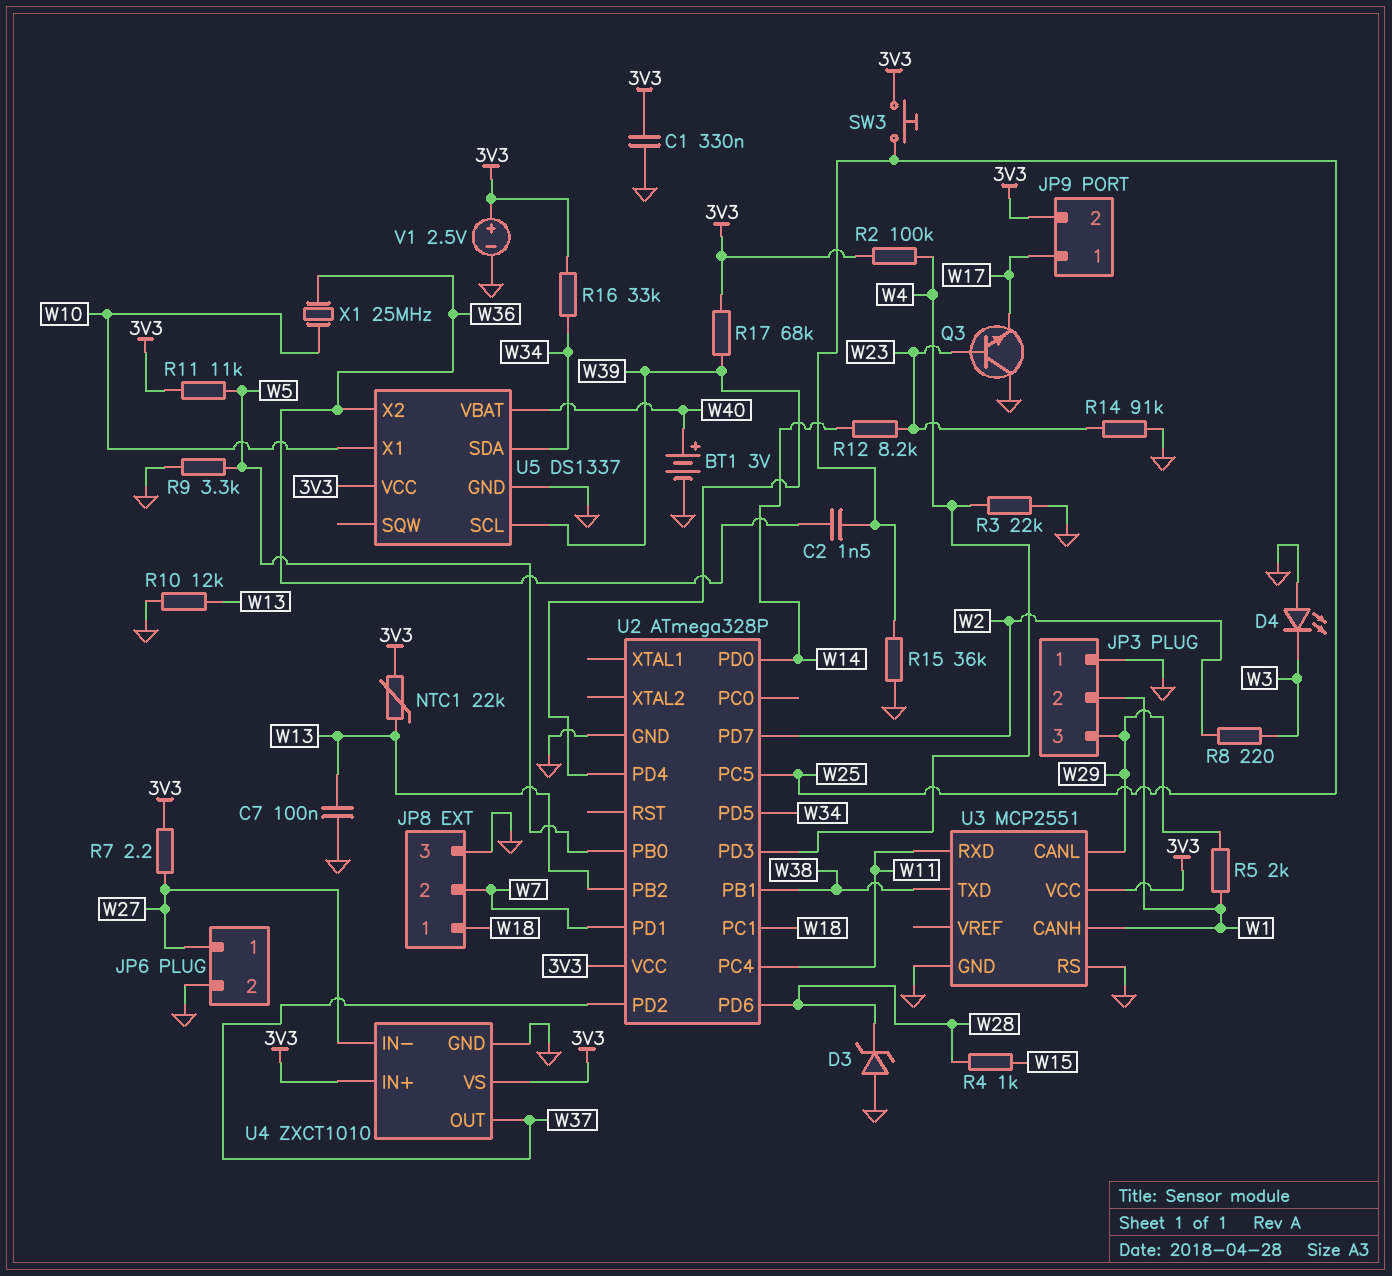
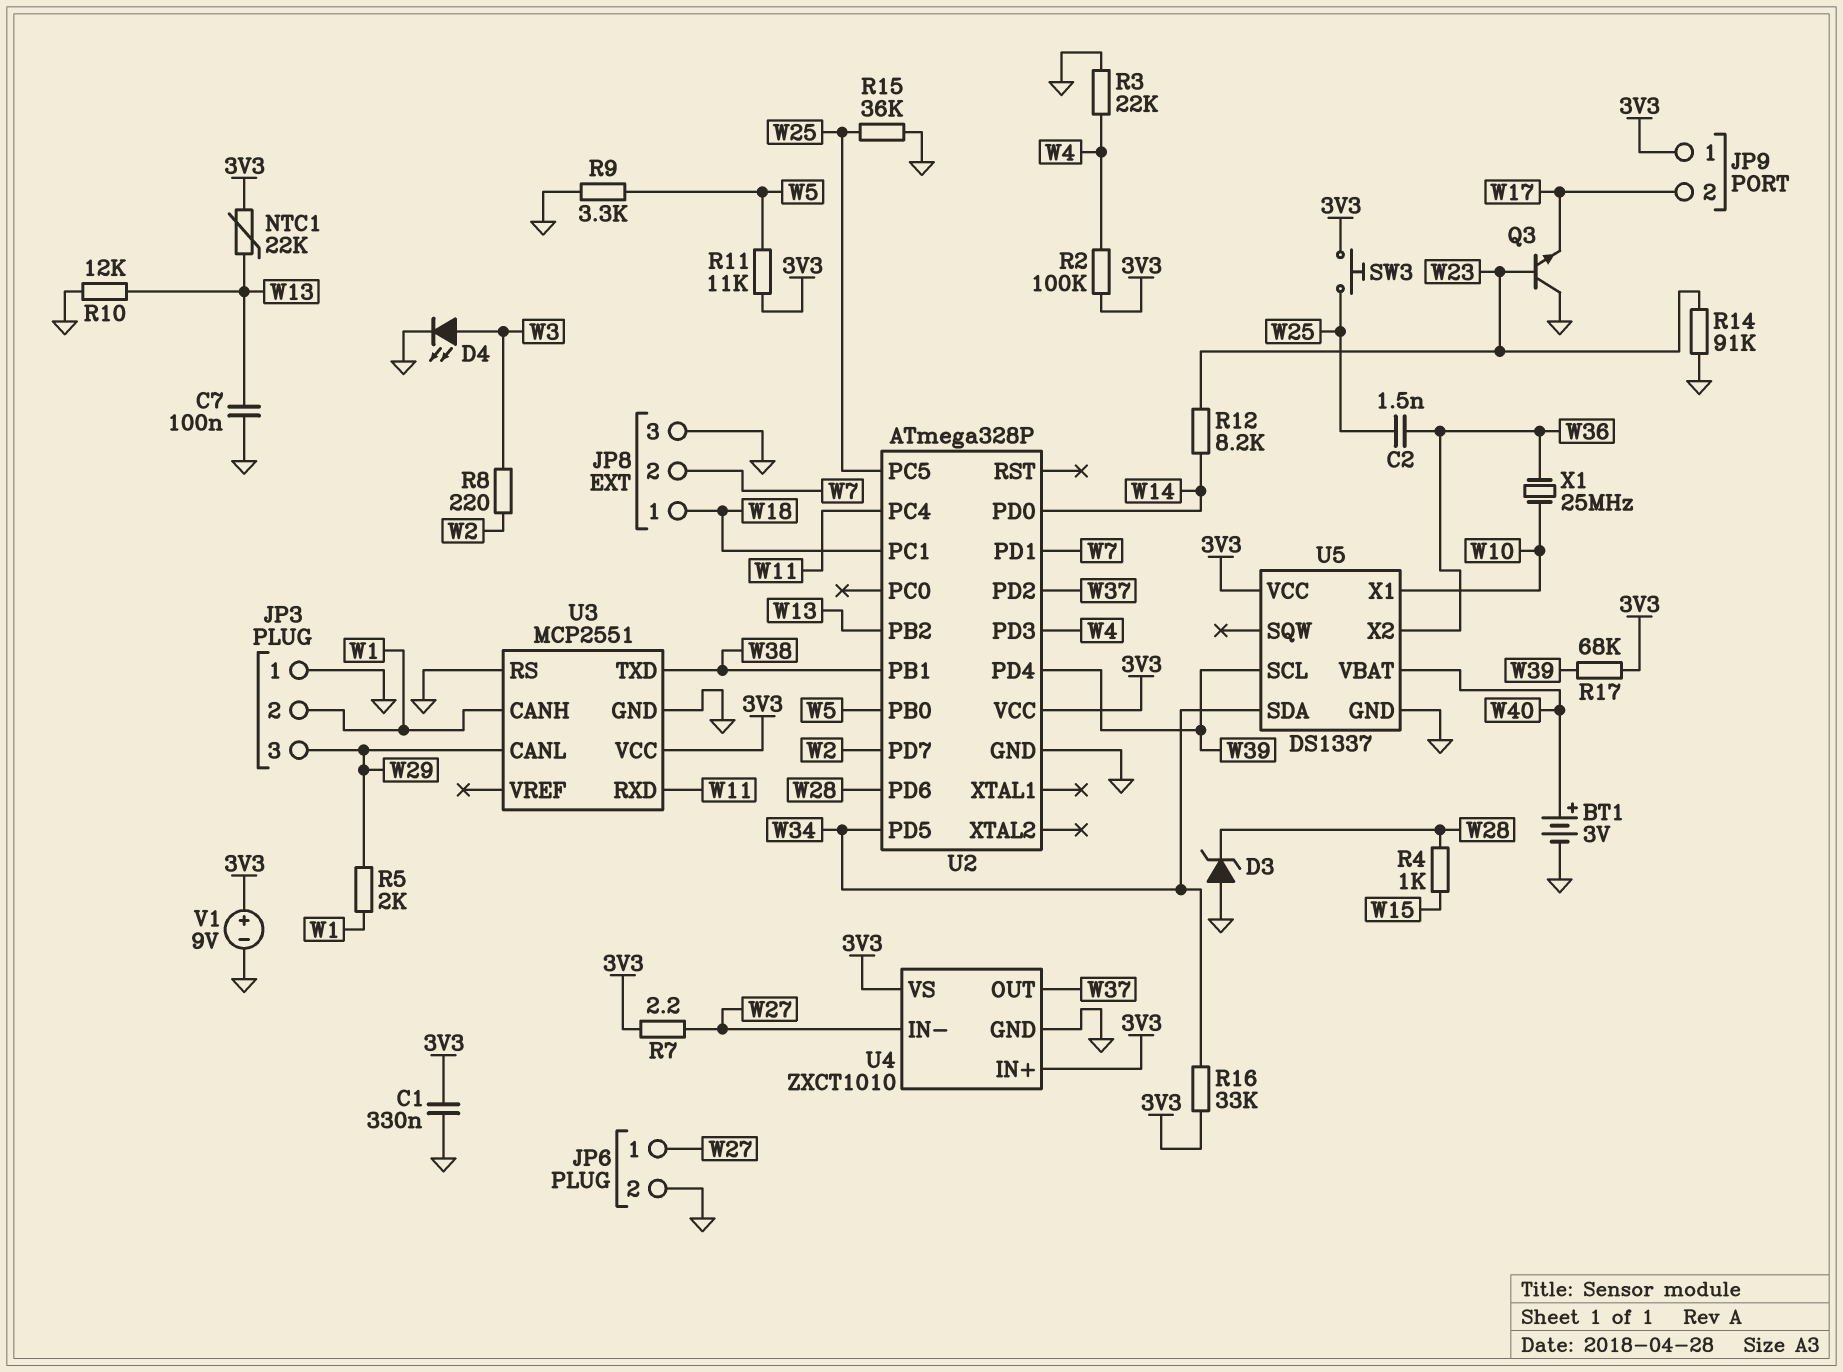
D4: LED (A GND, K W3) -> LED (A W3, K GND)
JP9 pin 1: W17 -> 3V3
JP9 pin 2: 3V3 -> W17
V1: 2.5V (plus 3V3, minus GND) -> 9V (plus 3V3, minus GND)

